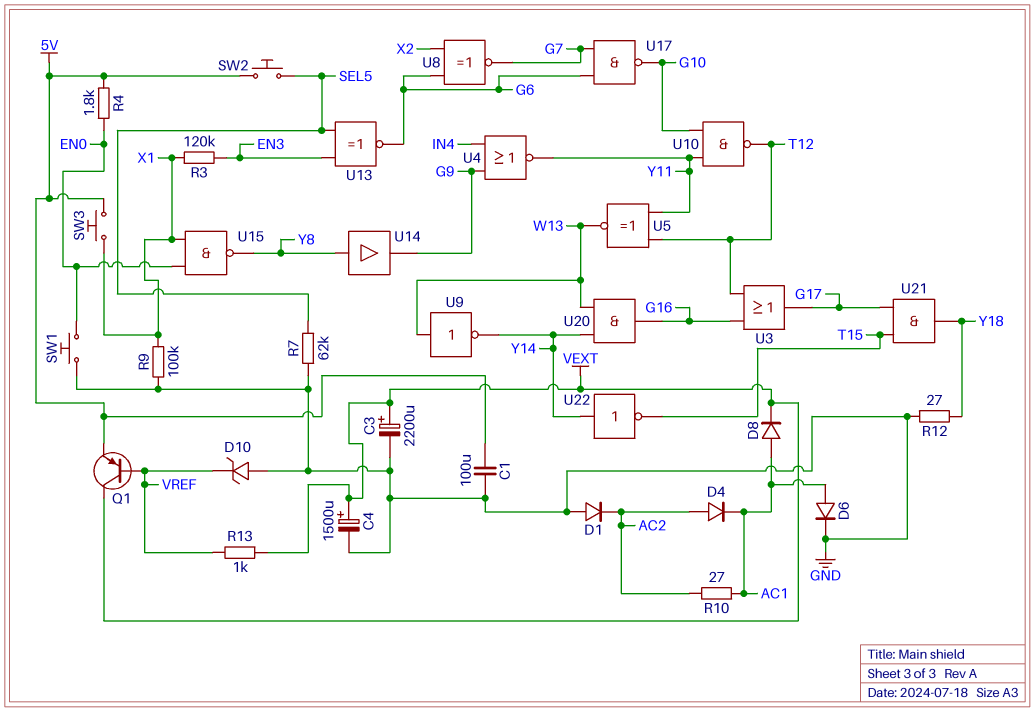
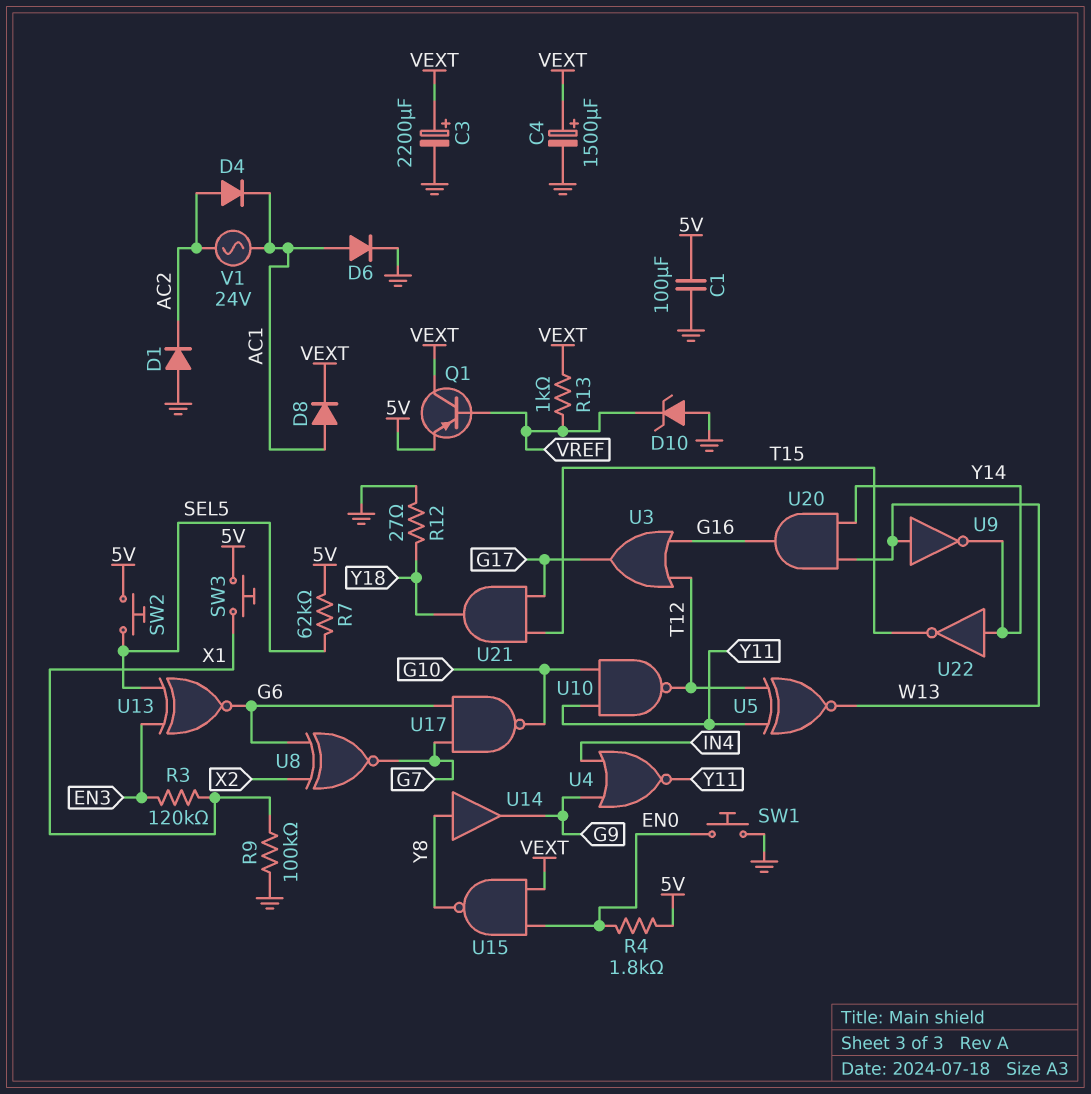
R7: 62k (GND, SEL5) -> 62k (5V, SEL5)
R10: 27 (AC1, AC2) -> none
U15: NAND (in EN0, in X1, out Y8) -> NAND (in EN0, in VEXT, out Y8)
V1: none -> AC 24V (AC1, AC2)

